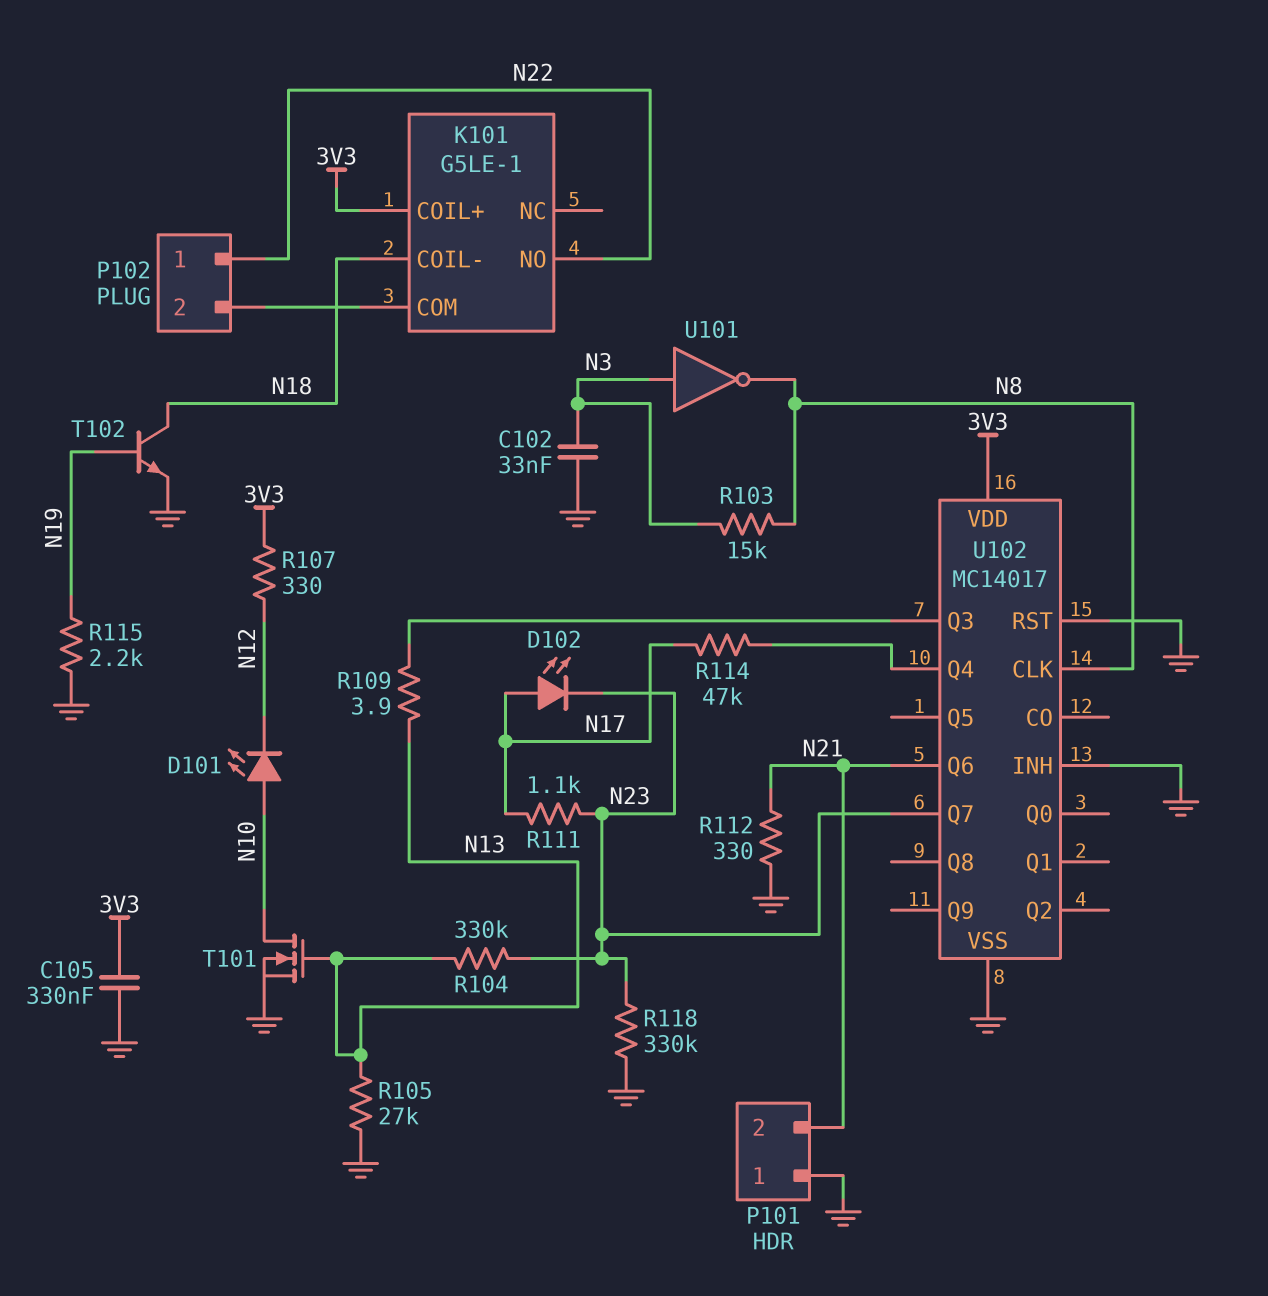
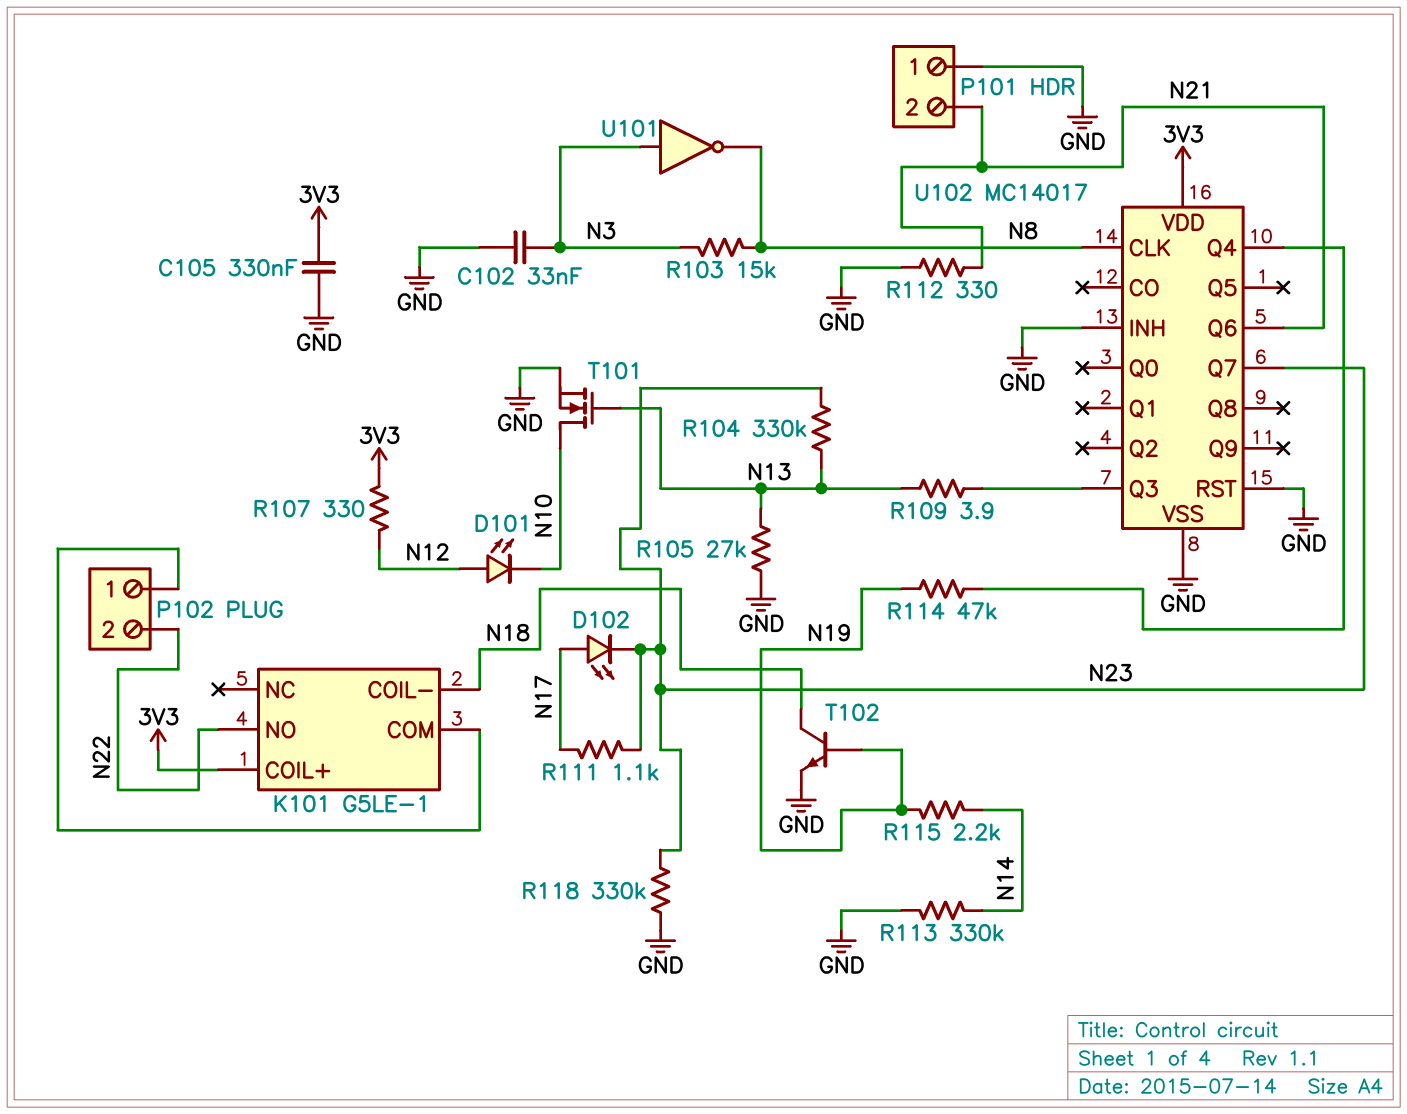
D101: LED (A N10, K N12) -> LED (A N12, K N10)
P102 pin 1: N22 -> K101/COM
P102 pin 2: K101/COM -> N22
R113: none -> 330k (GND, N14)
R114: 47k (N17, U102/Q4) -> 47k (N19, U102/Q4)
R115: 2.2k (GND, N19) -> 2.2k (N14, N19)

